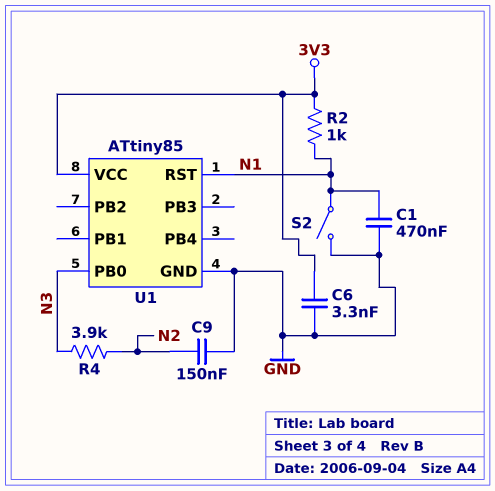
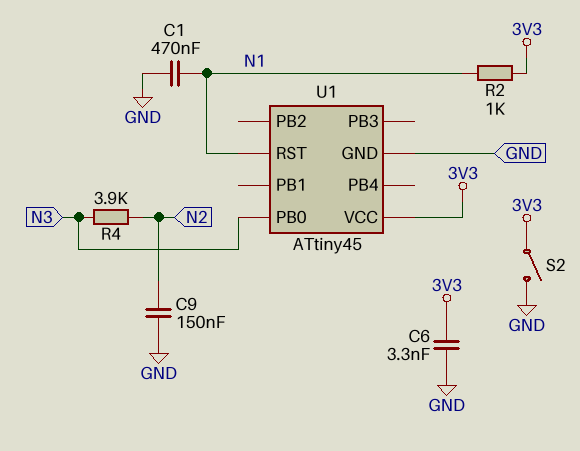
S2: switch (GND, N1) -> switch (3V3, GND)
U1: ATtiny85 -> ATtiny45

